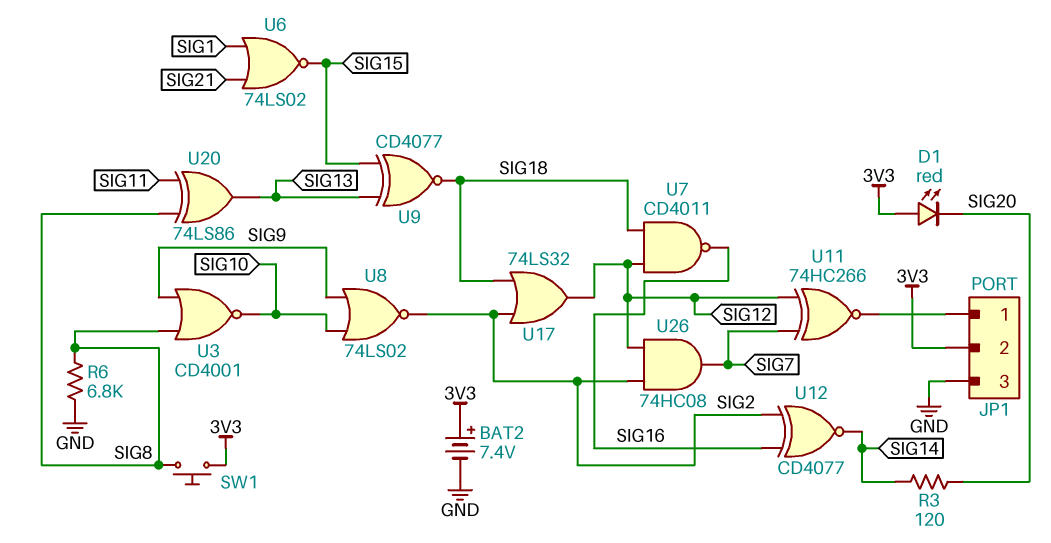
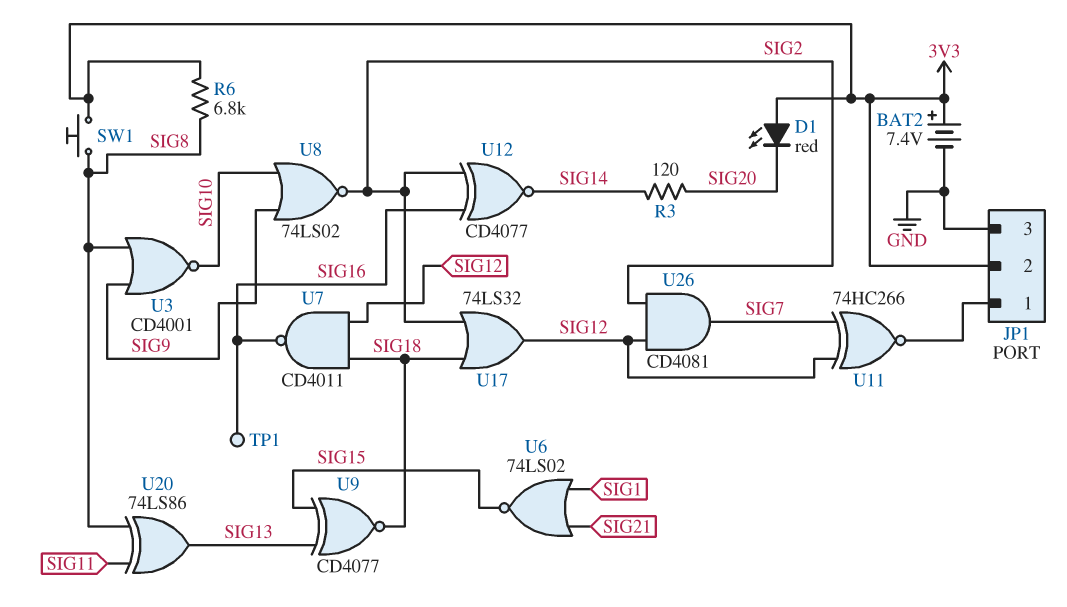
R6: 6.8k (GND, SIG8) -> 6.8k (3V3, SIG8)
TP1: none -> test point (SIG16)
U26: AND 74HC08 (in SIG2, in SIG12, out SIG7) -> AND CD4081 (in SIG2, in SIG12, out SIG7)

